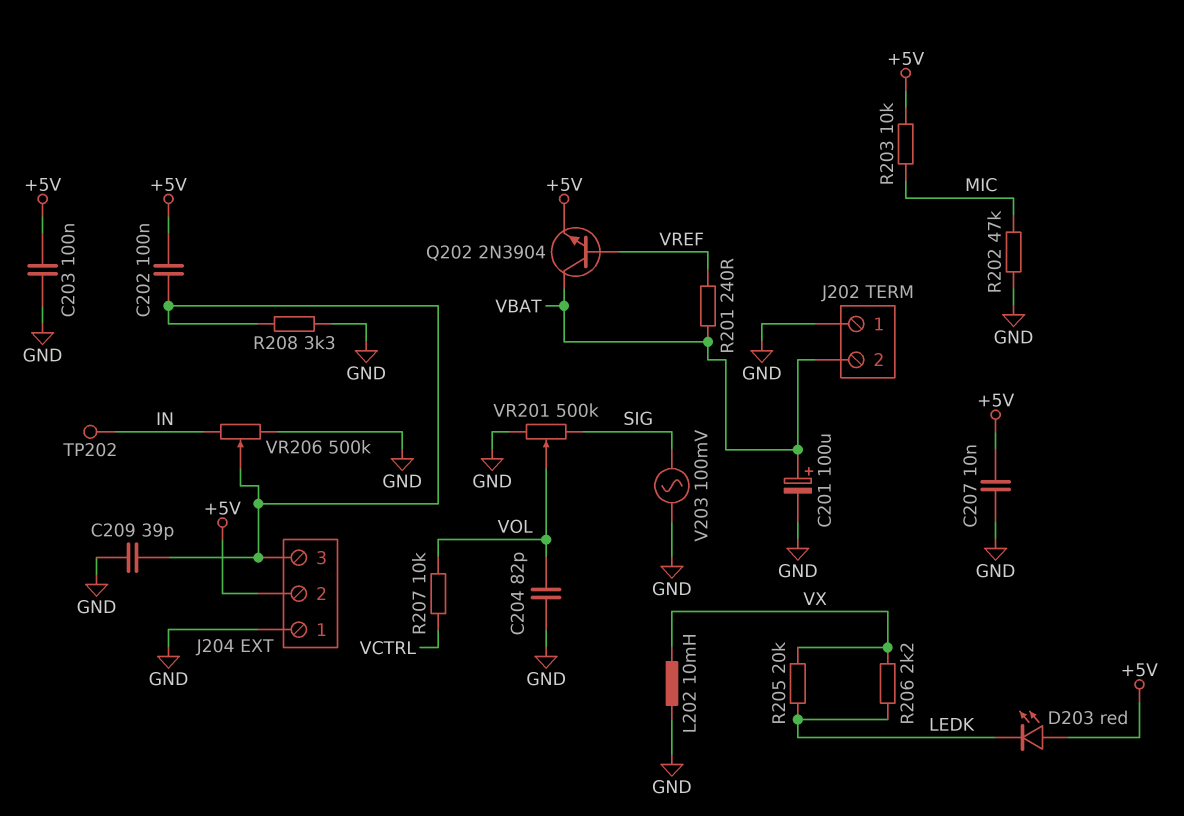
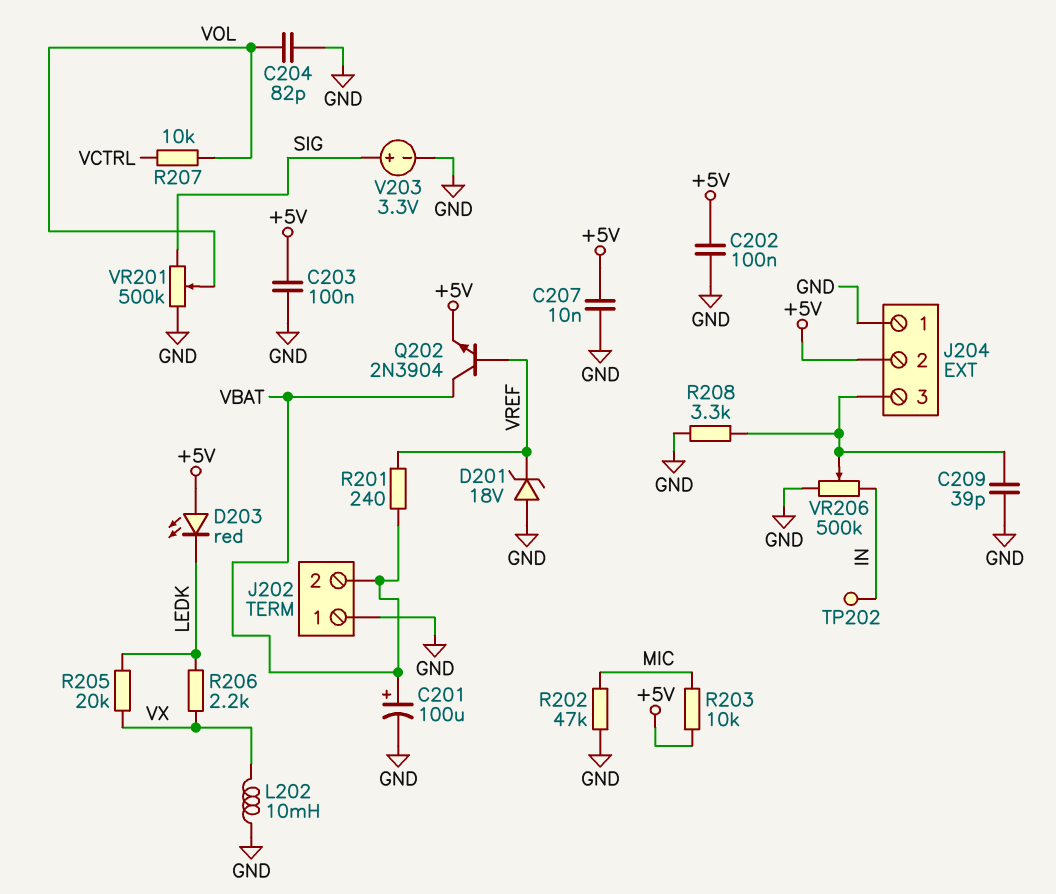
C202: 100nF (+5V, J204/3) -> 100nF (+5V, GND)
D201: none -> zener 18V (A GND, K VREF)
V203: AC 100mV (GND, SIG) -> 3.3V (plus SIG, minus GND)

